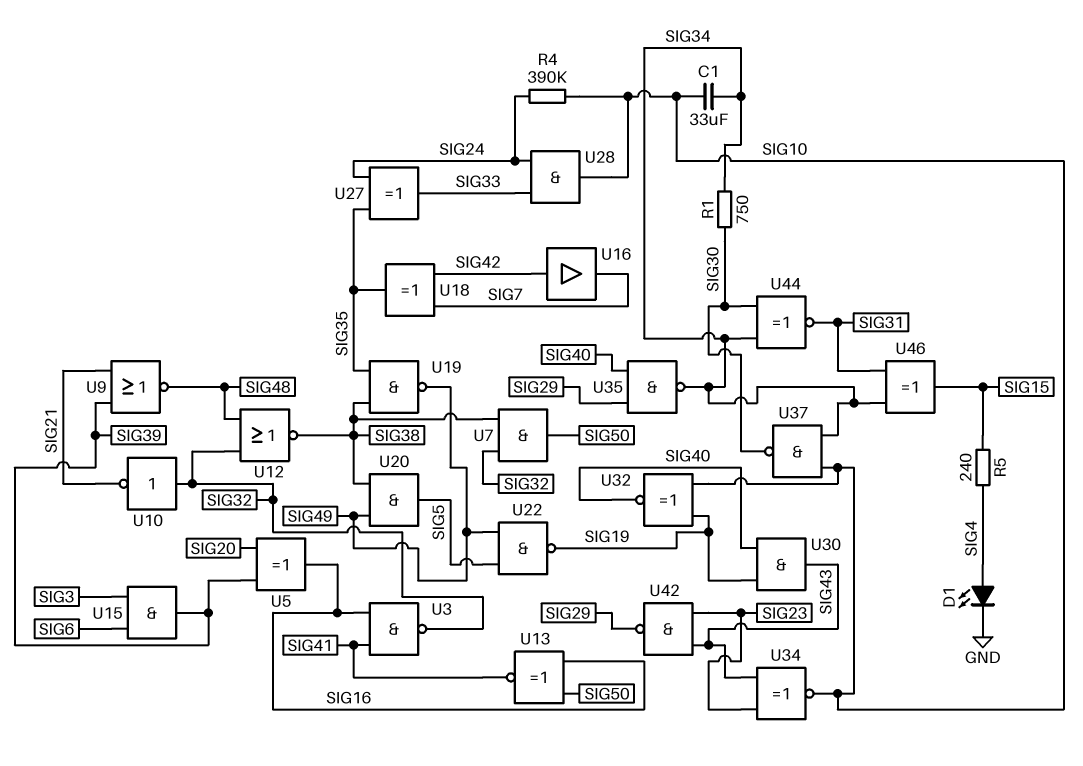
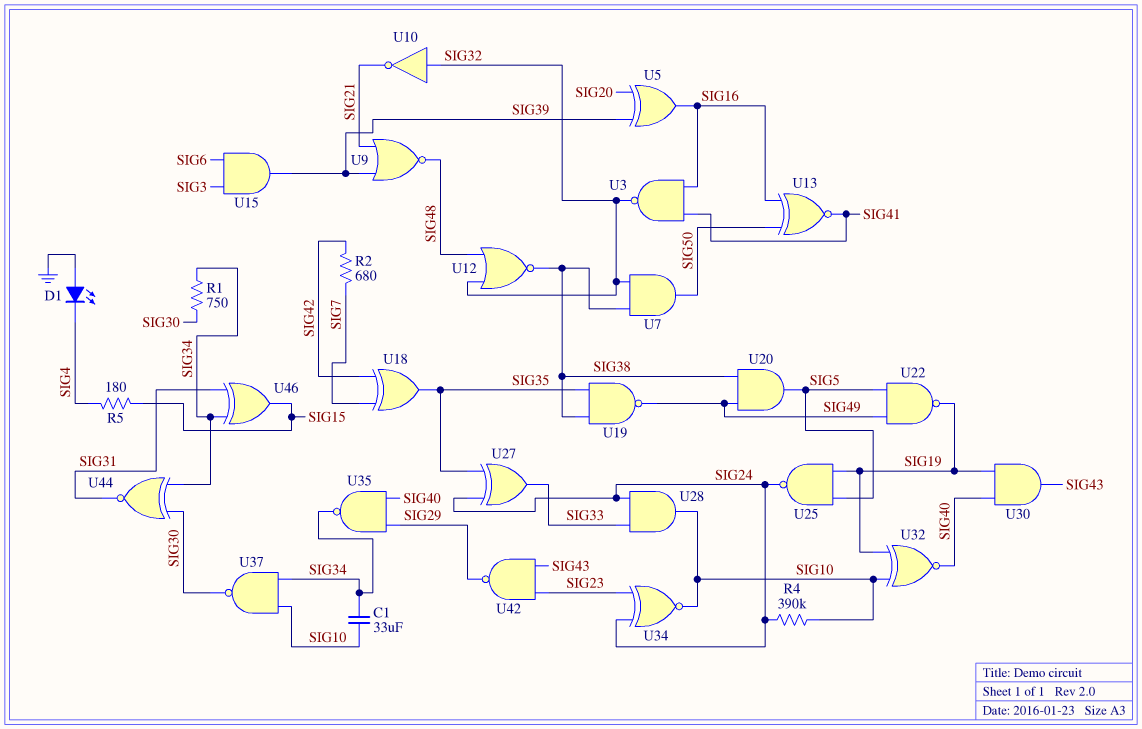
D1: LED (A SIG4, K GND) -> LED (A GND, K SIG4)
R2: none -> 680 (SIG7, SIG42)
R5: 240 (SIG4, SIG15) -> 180 (SIG4, SIG15)
U16: buffer (in SIG42, out SIG7) -> none
U25: none -> NAND (in SIG5, in SIG19, out SIG24)
U34: XNOR (in SIG23, in SIG43, out SIG10) -> XNOR (in SIG23, in SIG24, out SIG10)

